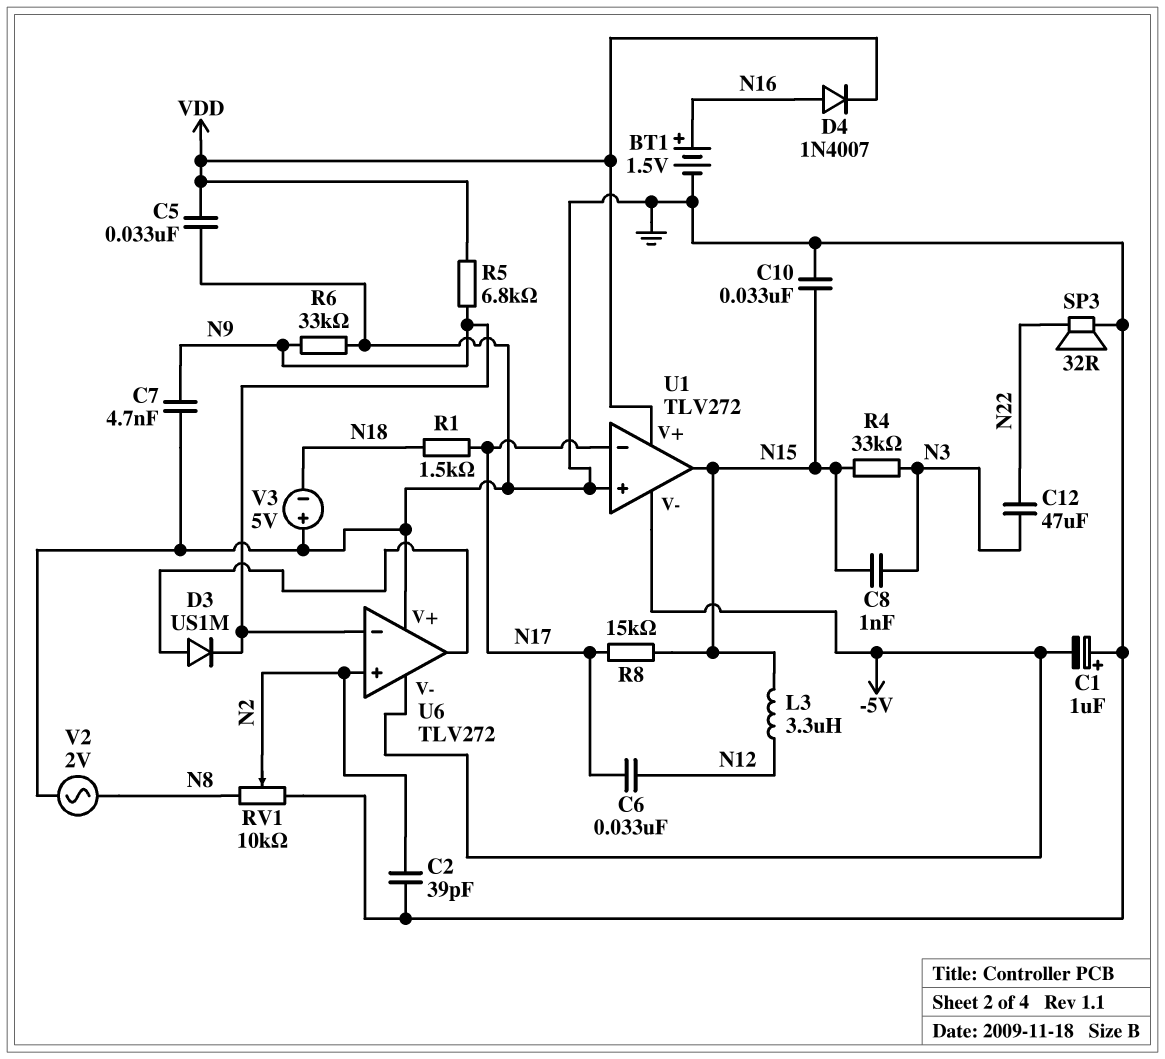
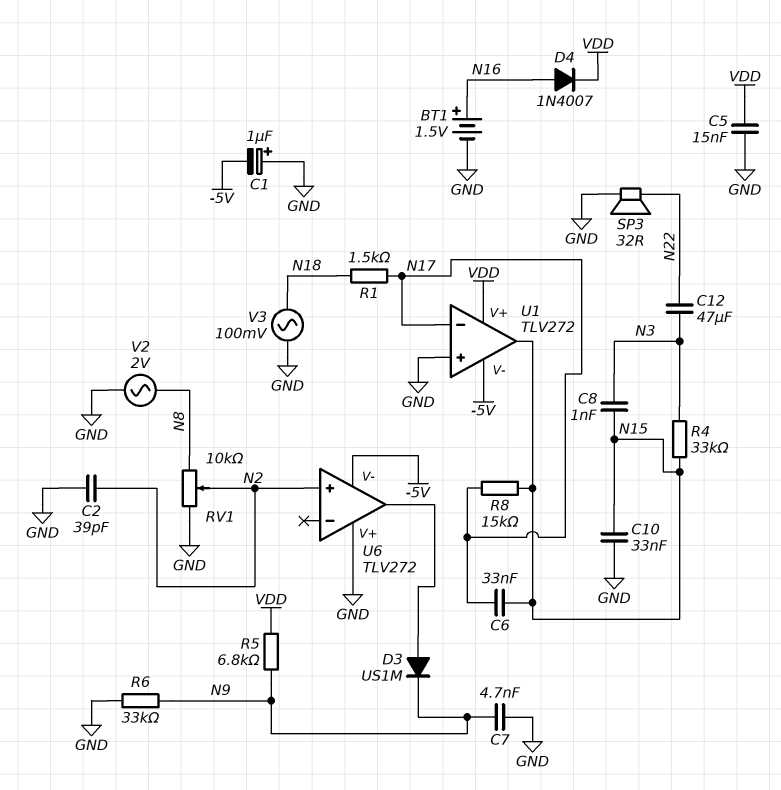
C5: 33nF (GND, VDD) -> 15nF (GND, VDD)
C6: 33nF (N12, N17) -> 33nF (N15, N17)
L3: 3.3uH (N12, N15) -> none
U6 pin in-: N9 -> none
V3: 5V (plus GND, minus N18) -> AC 100mV (GND, N18)

